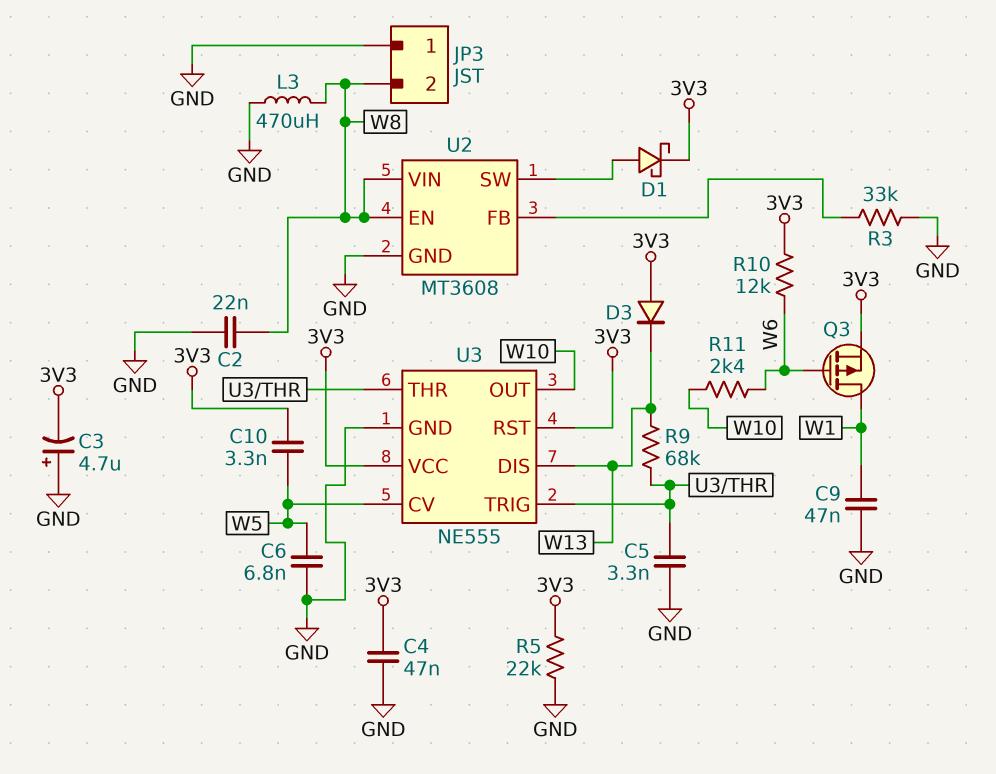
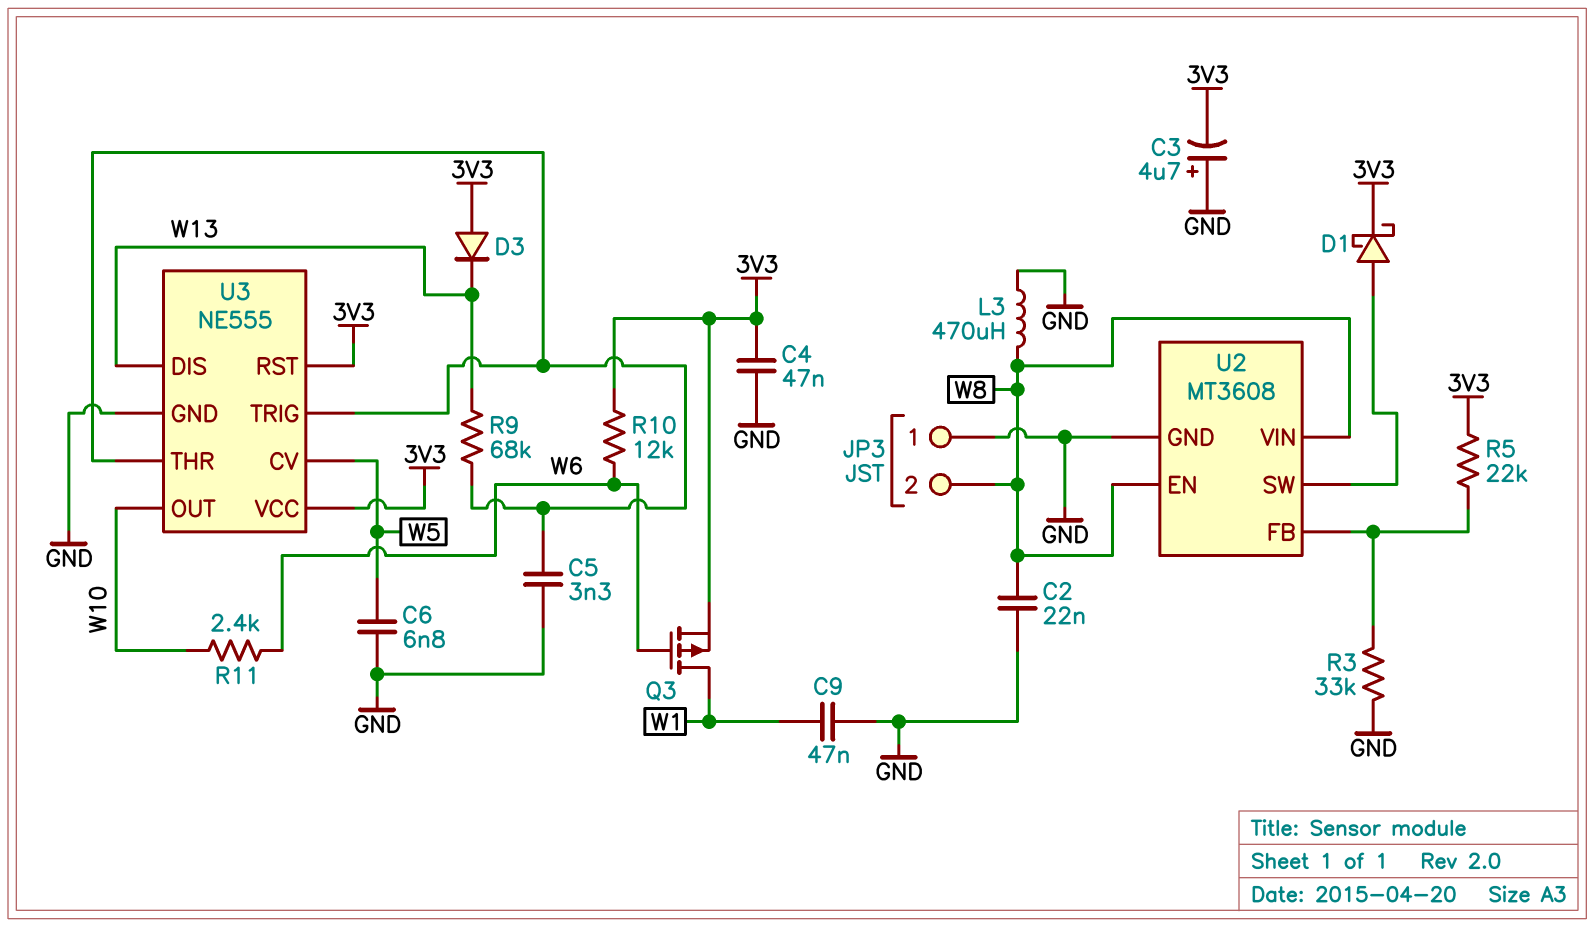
C10: 3.3nF (3V3, W5) -> none
R5: 22k (3V3, GND) -> 22k (3V3, U2/FB)

